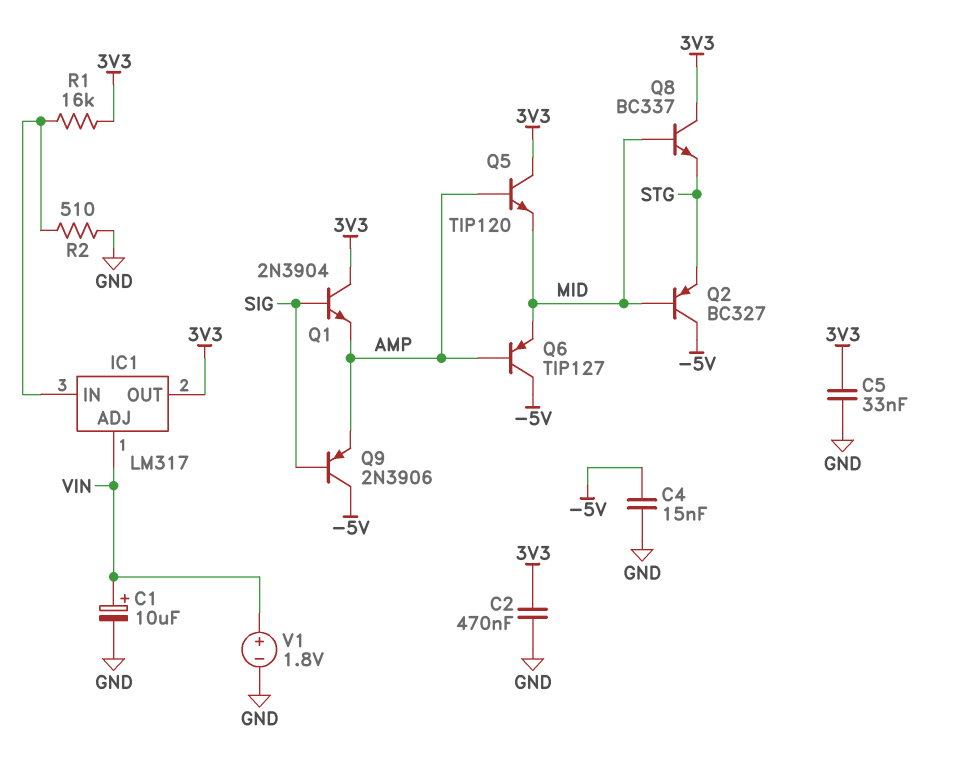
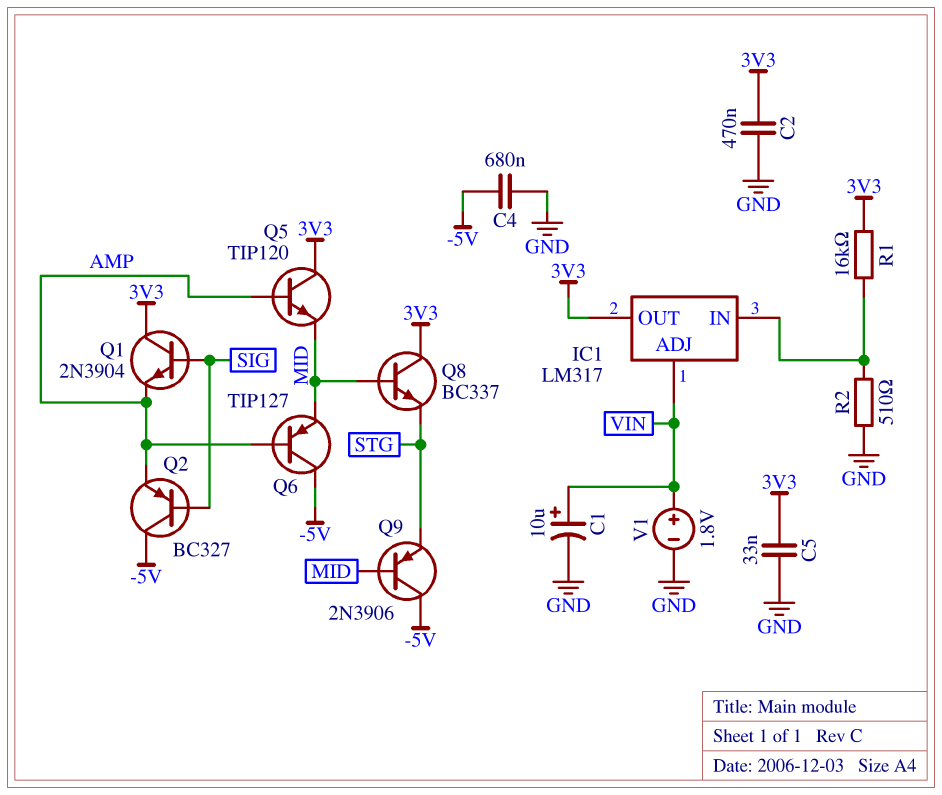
C4: 15nF (-5V, GND) -> 680nF (-5V, GND)
Q2: PNP BC327 (B MID, C -5V, E STG) -> PNP BC327 (B SIG, C -5V, E AMP)
Q9: PNP 2N3906 (B SIG, C -5V, E AMP) -> PNP 2N3906 (B MID, C -5V, E STG)

